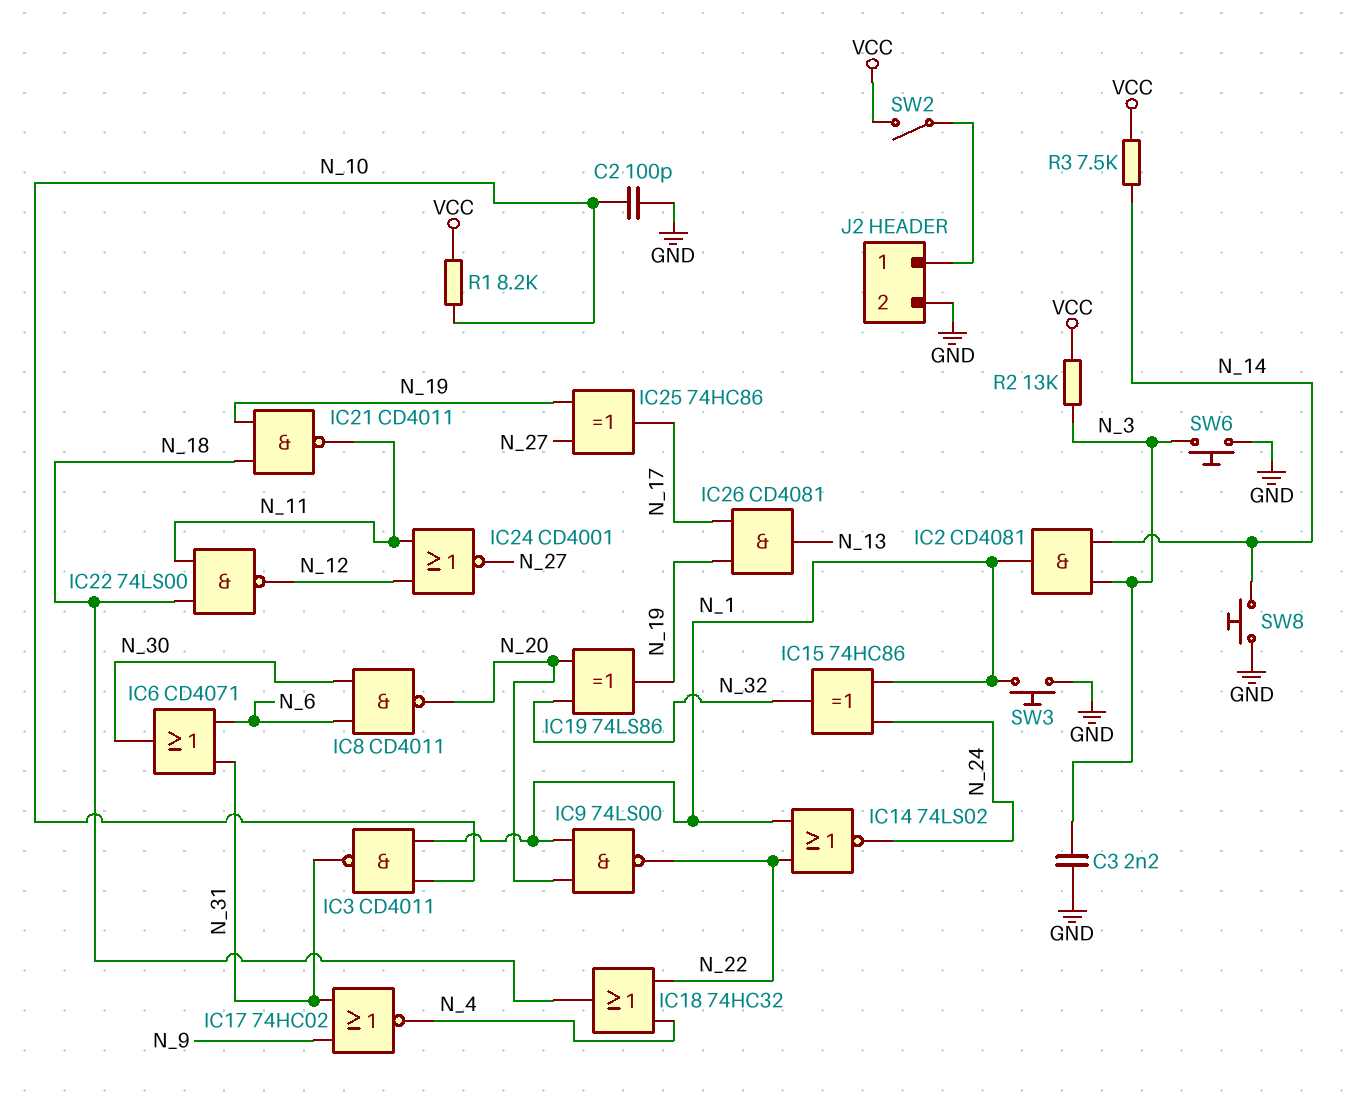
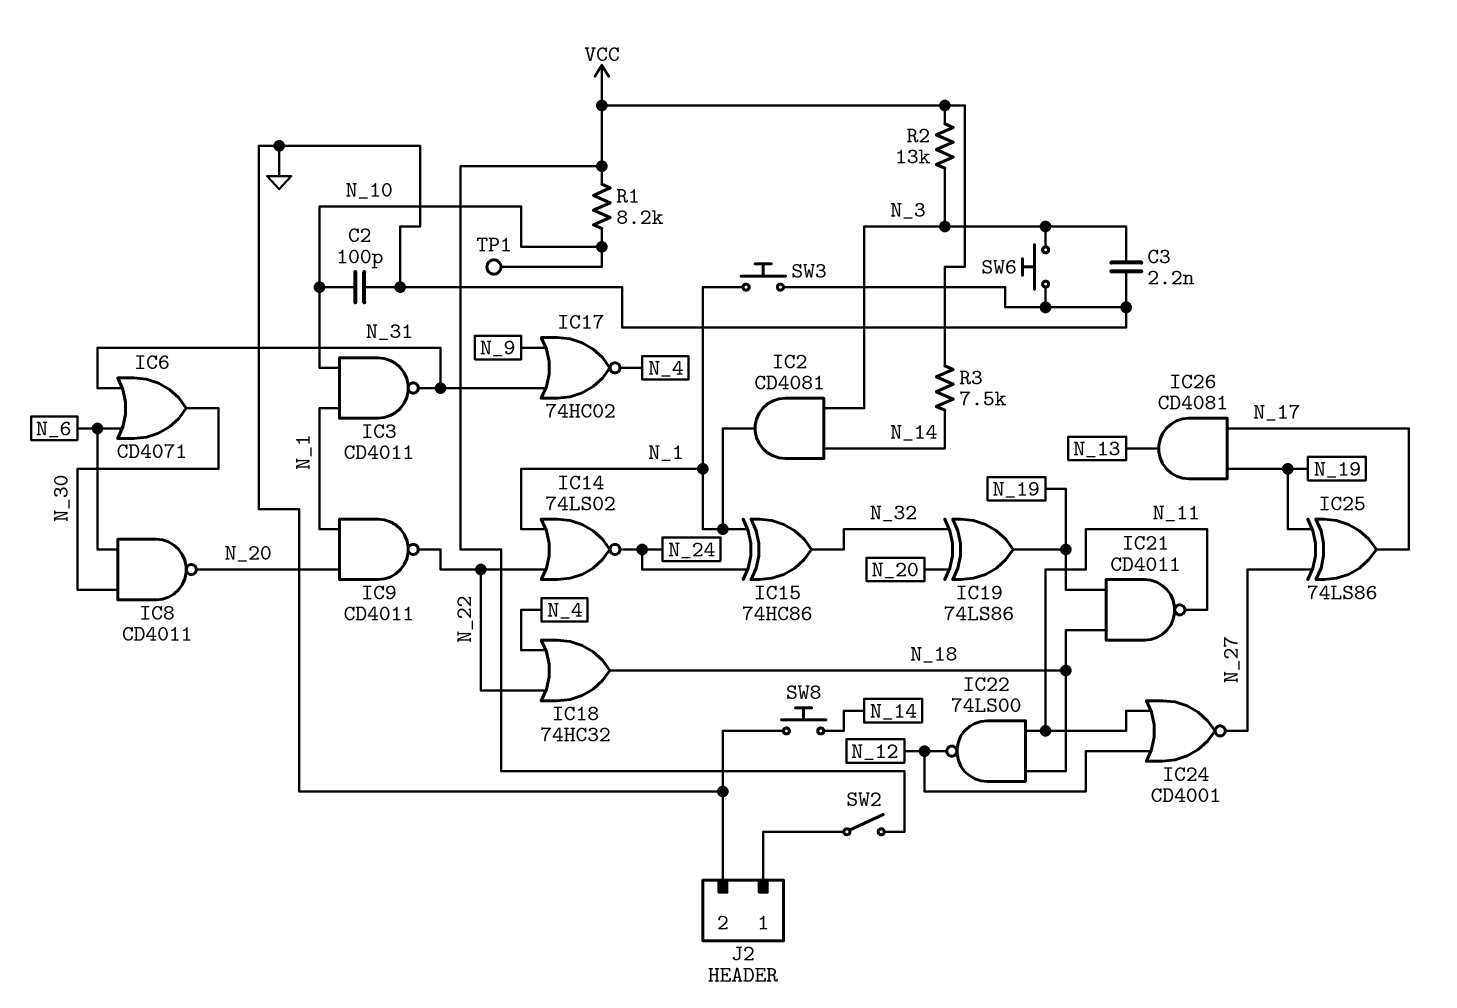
IC9: NAND 74LS00 (in N_1, in N_20, out N_22) -> NAND CD4011 (in N_1, in N_20, out N_22)
IC25: XOR 74HC86 (in N_19, in N_27, out N_17) -> XOR 74LS86 (in N_19, in N_27, out N_17)
TP1: none -> test point (N_10)

